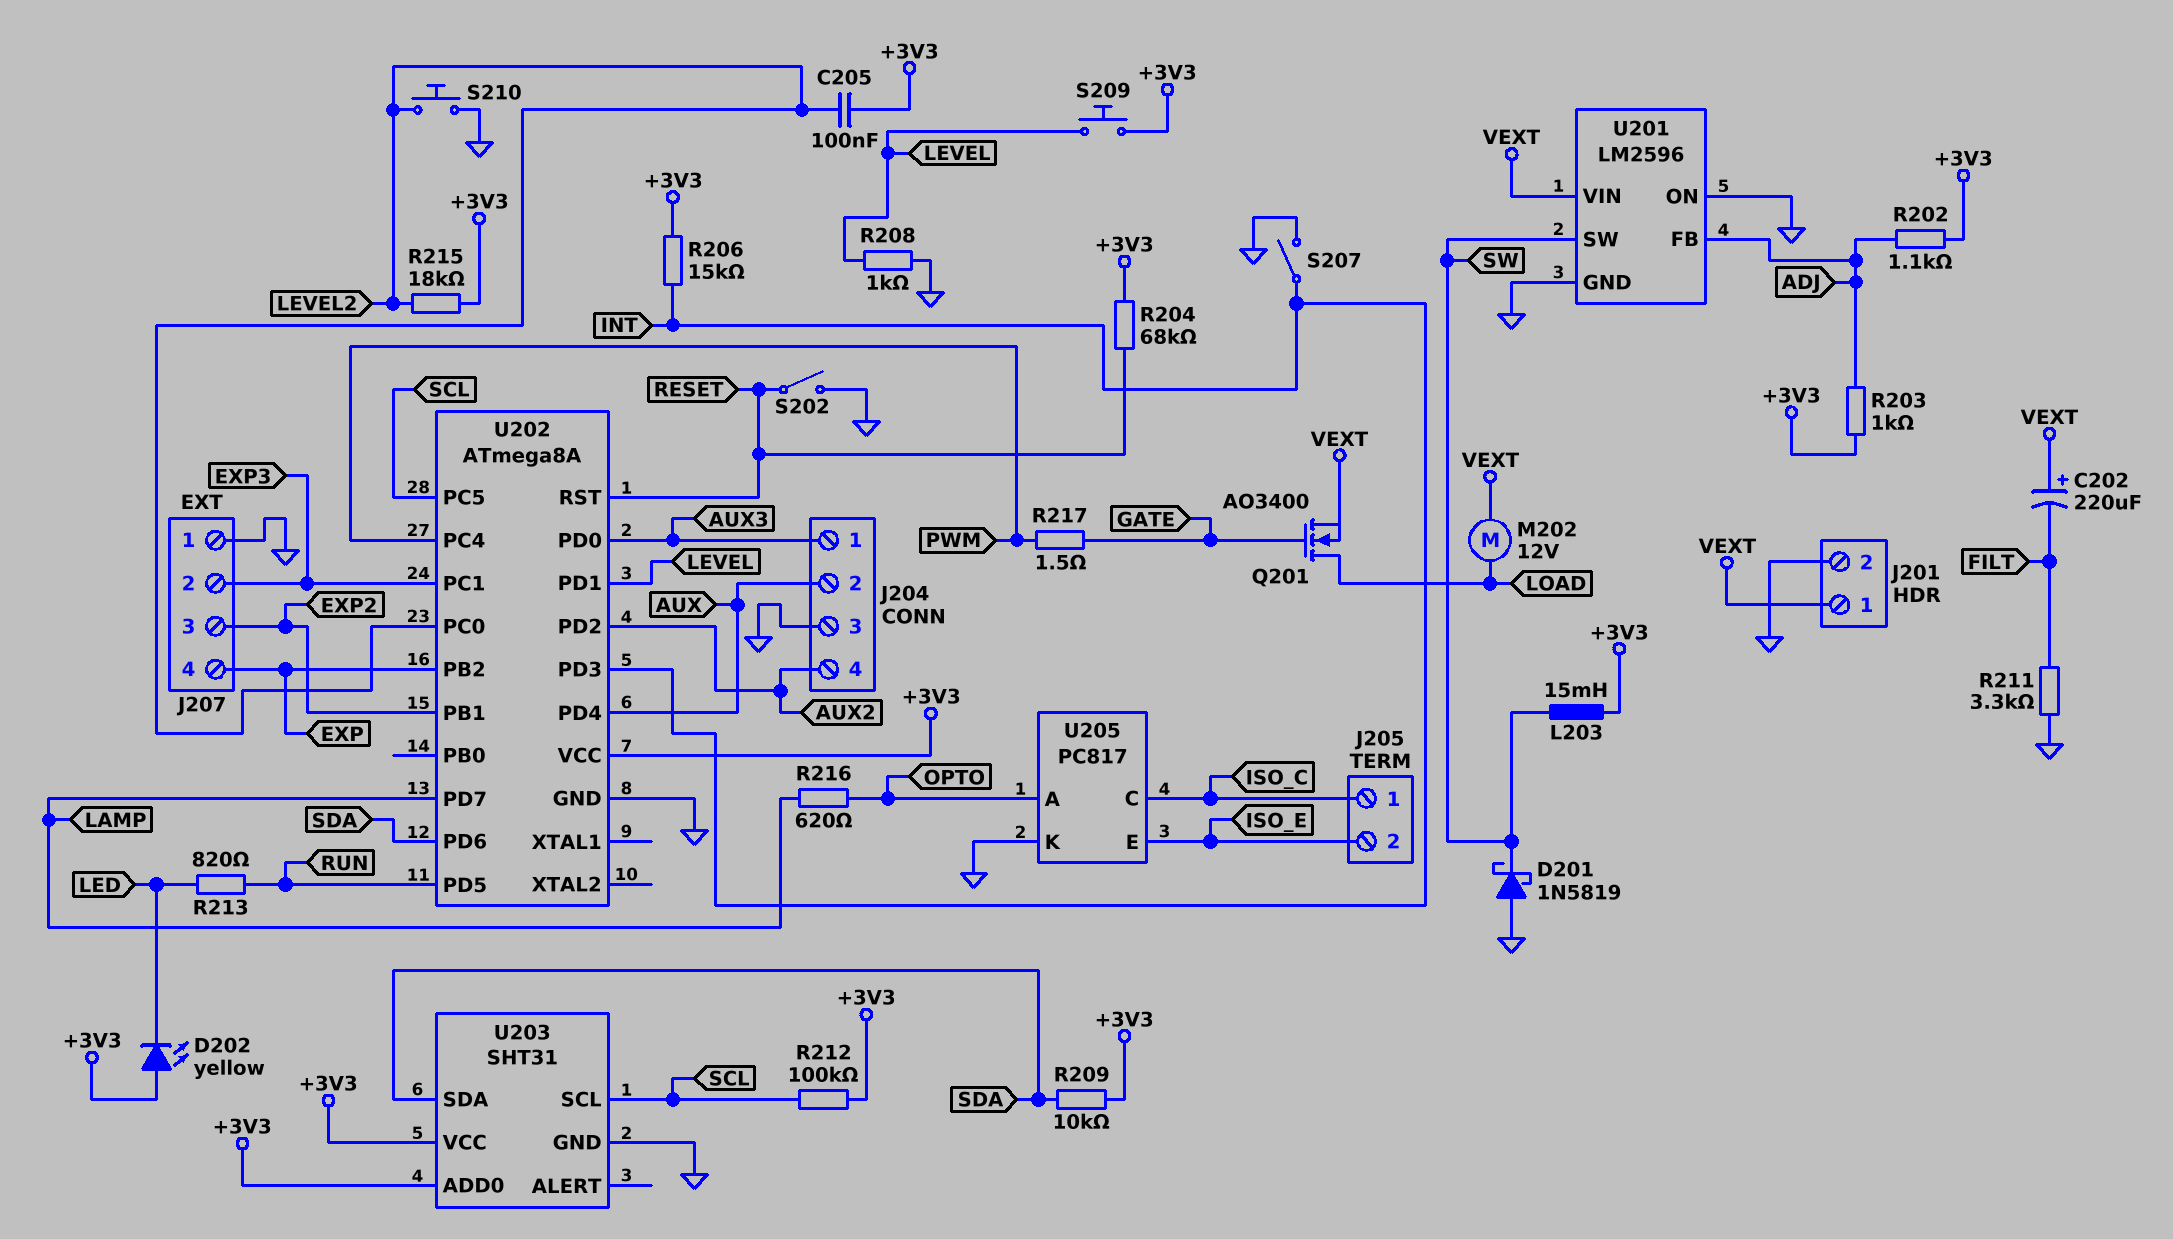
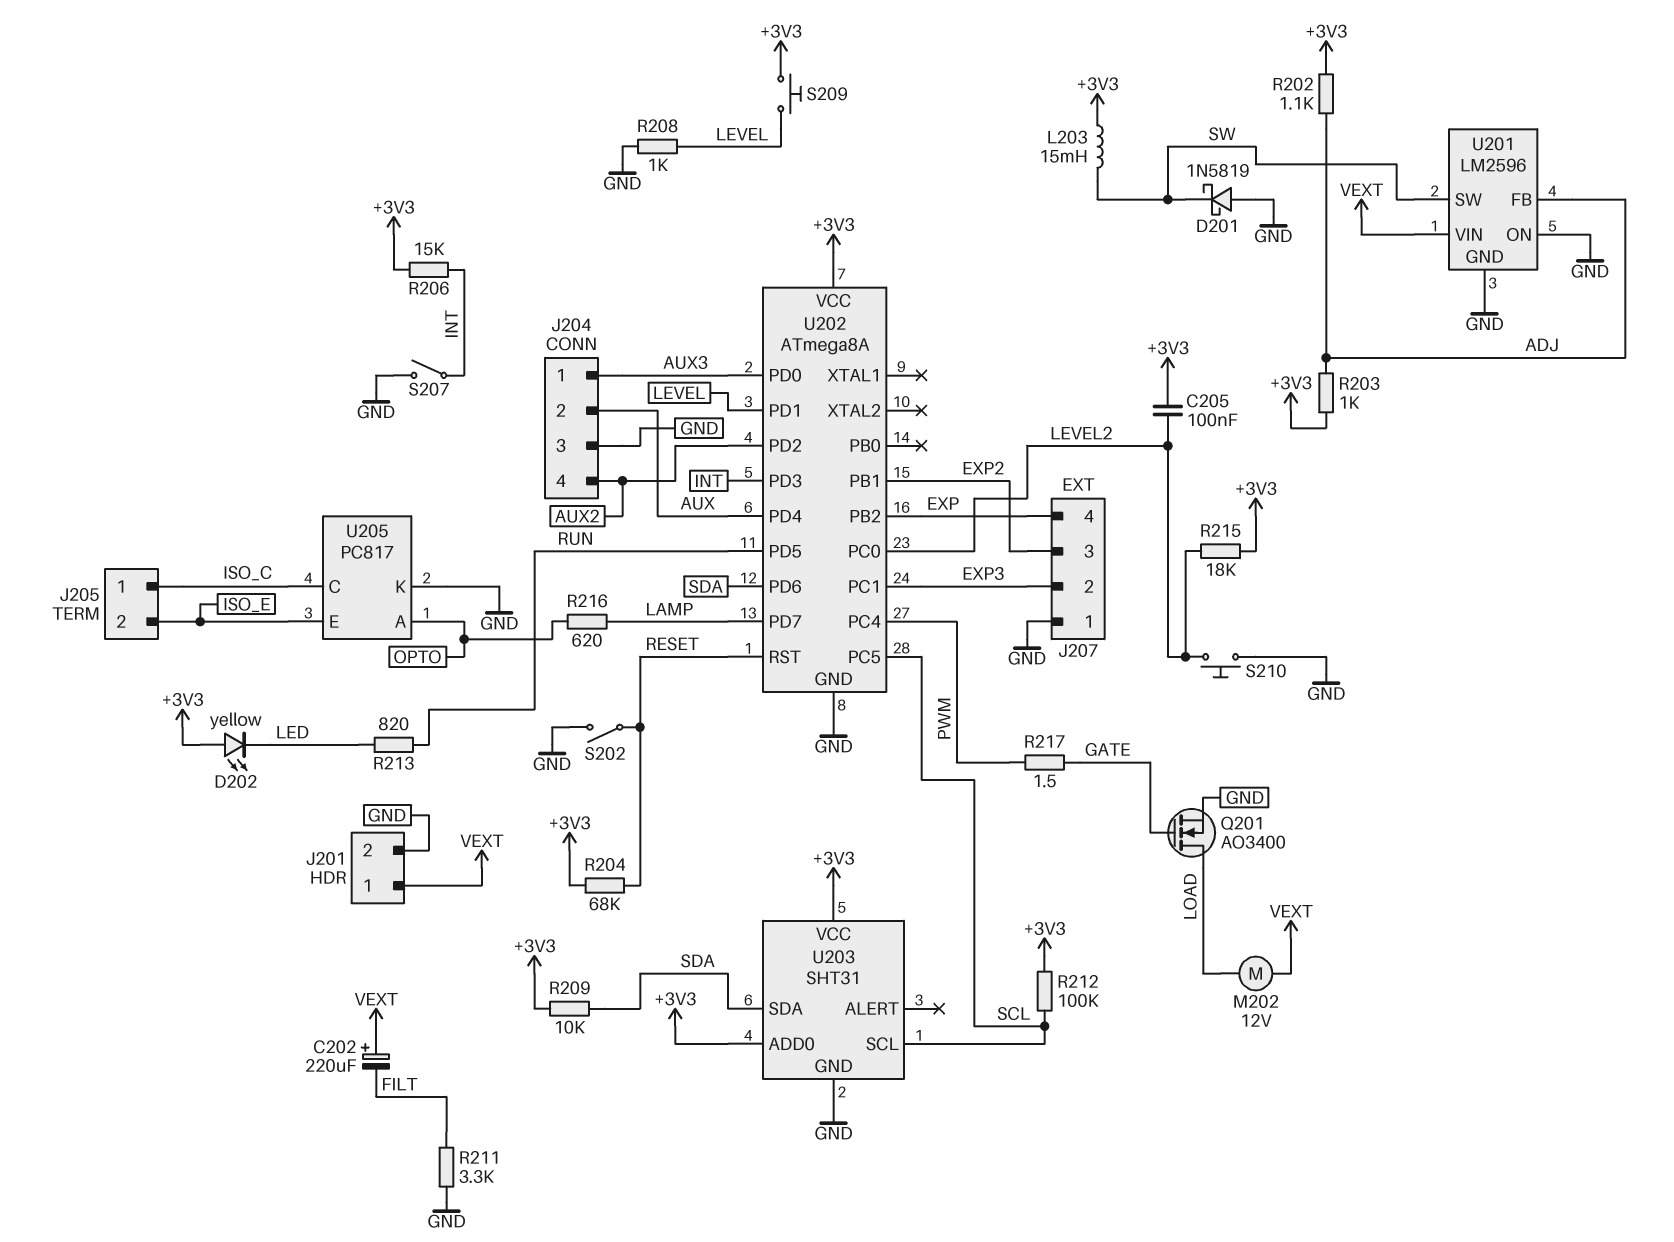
Q201: NMOS AO3400 (G GATE, D LOAD, S VEXT) -> NMOS AO3400 (G GATE, D LOAD, S GND)

